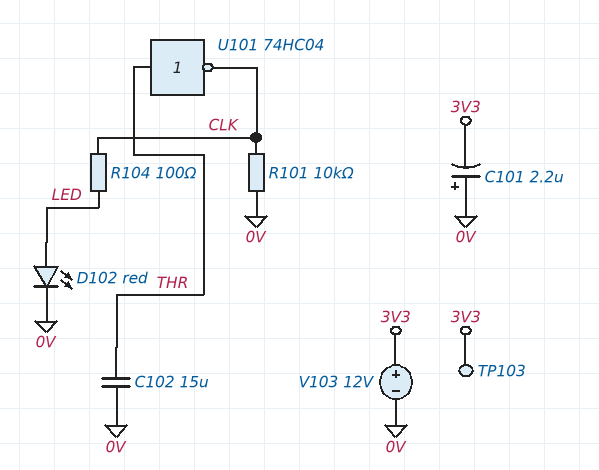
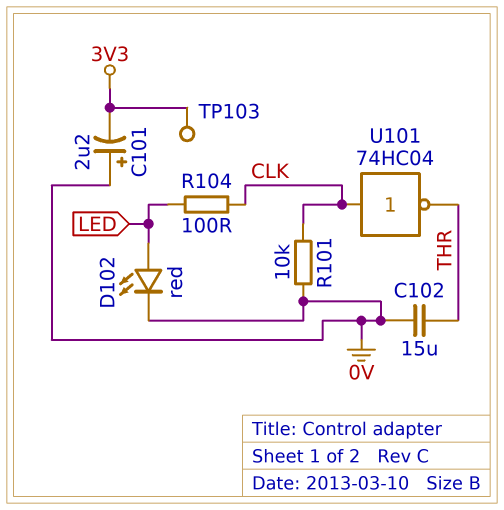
U101: NOT 74HC04 (in THR, out CLK) -> NOT 74HC04 (in CLK, out THR)
V103: 12V (plus 3V3, minus 0V) -> none

